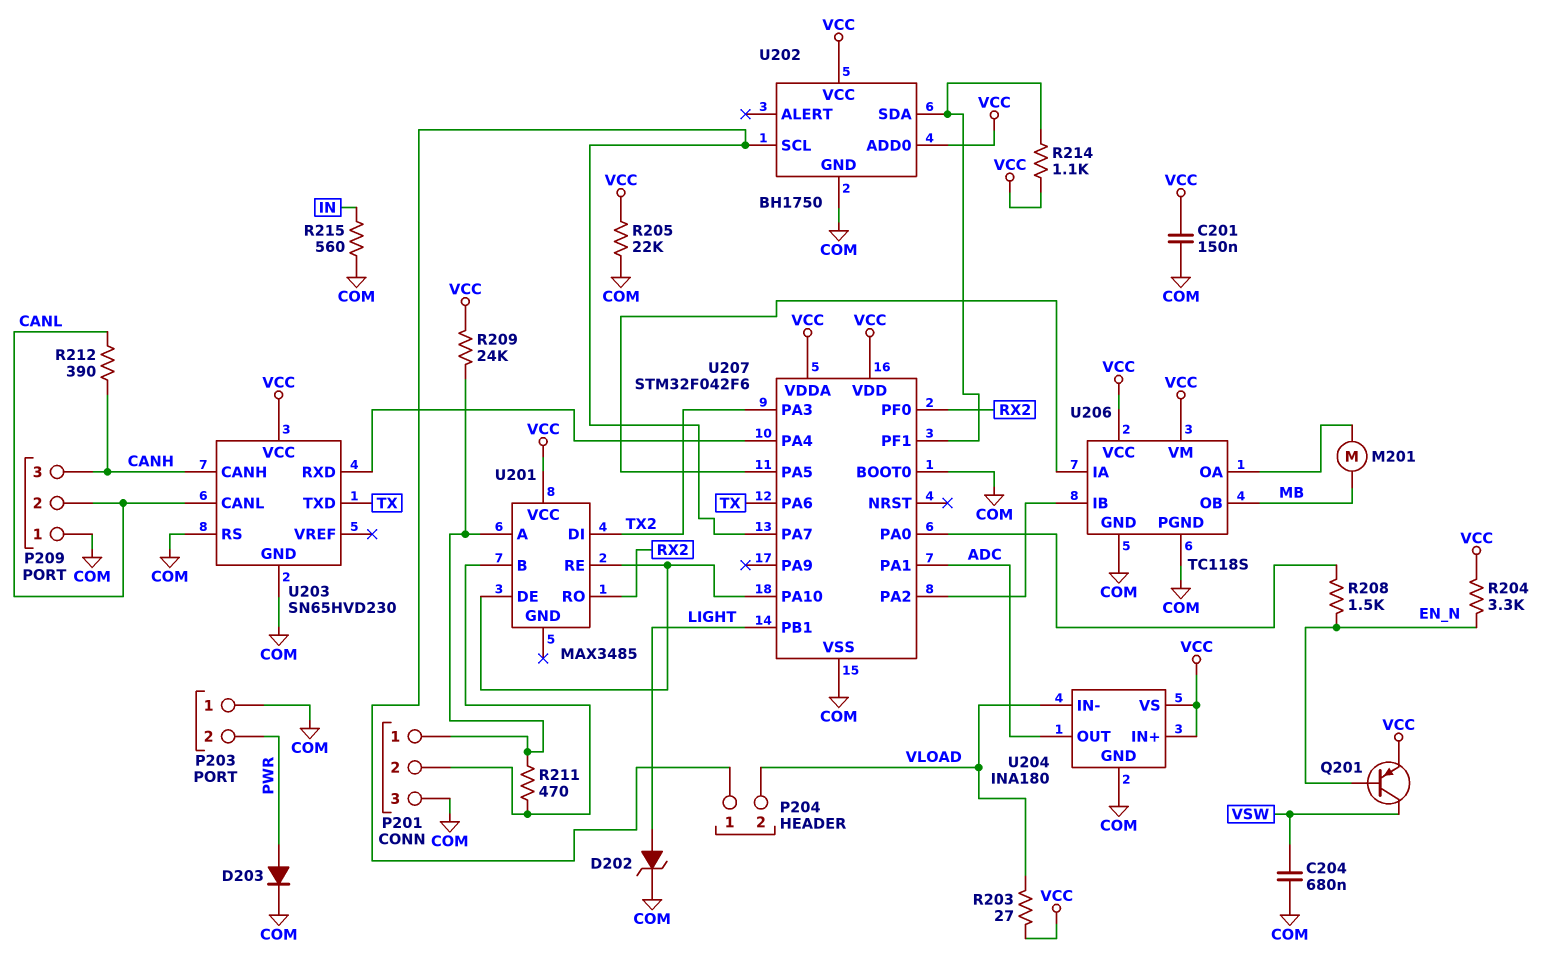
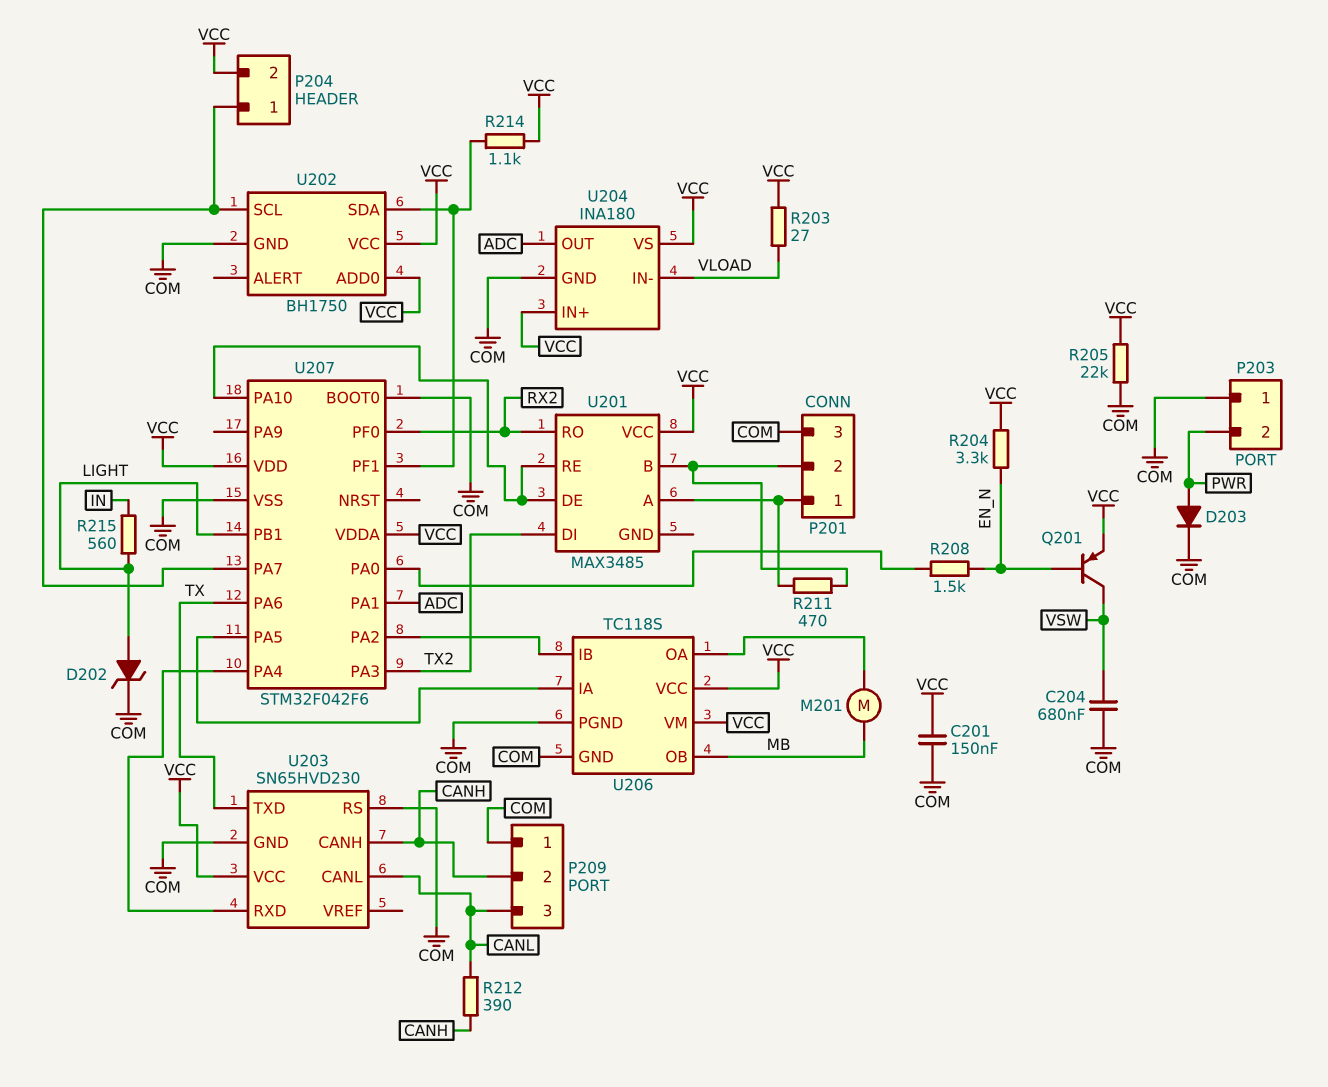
P204 pin 2: VLOAD -> VCC
P209 pin 2: CANL -> CANH
P209 pin 3: CANH -> CANL
R209: 24k (P201/1, VCC) -> none
R215: 560 (COM, IN) -> 560 (IN, LIGHT)

